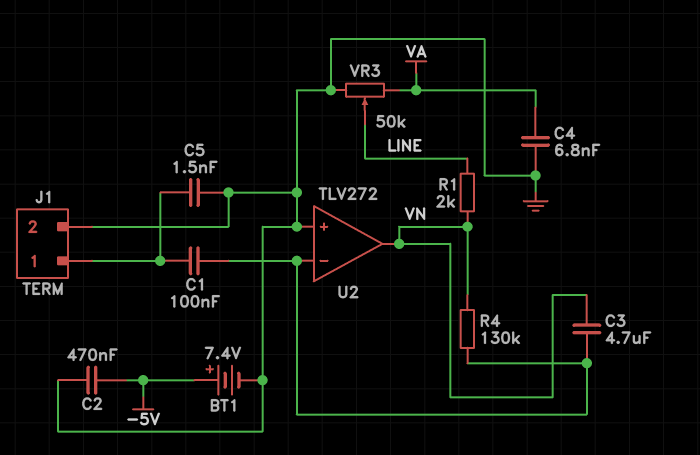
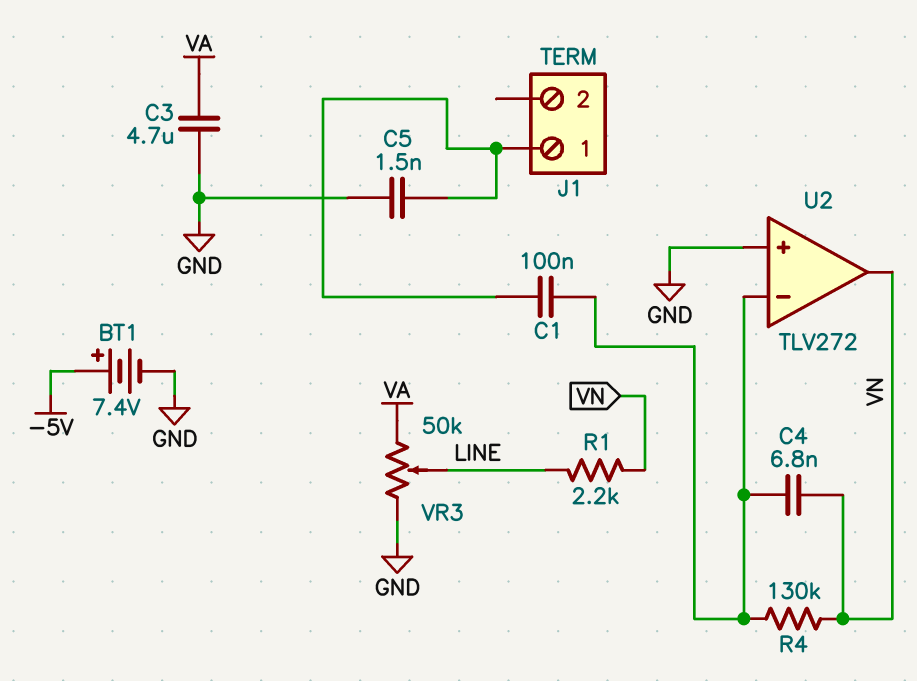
C2: 470nF (-5V, GND) -> none
C3: 4.7uF (U2/in-, VN) -> 4.7uF (GND, VA)
C4: 6.8nF (GND, VA) -> 6.8nF (U2/in-, VN)
J1 pin 2: GND -> none
R1: 2k (LINE, VN) -> 2.2k (LINE, VN)

